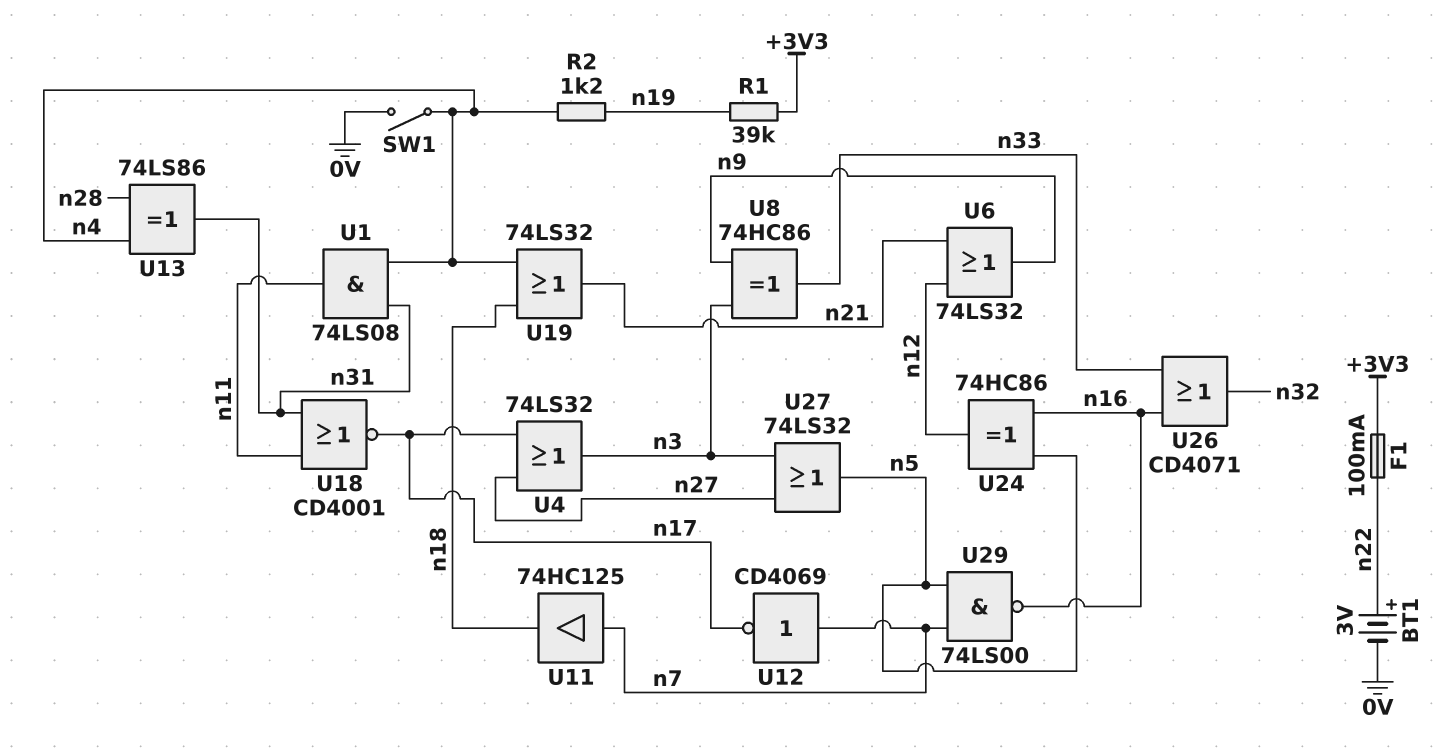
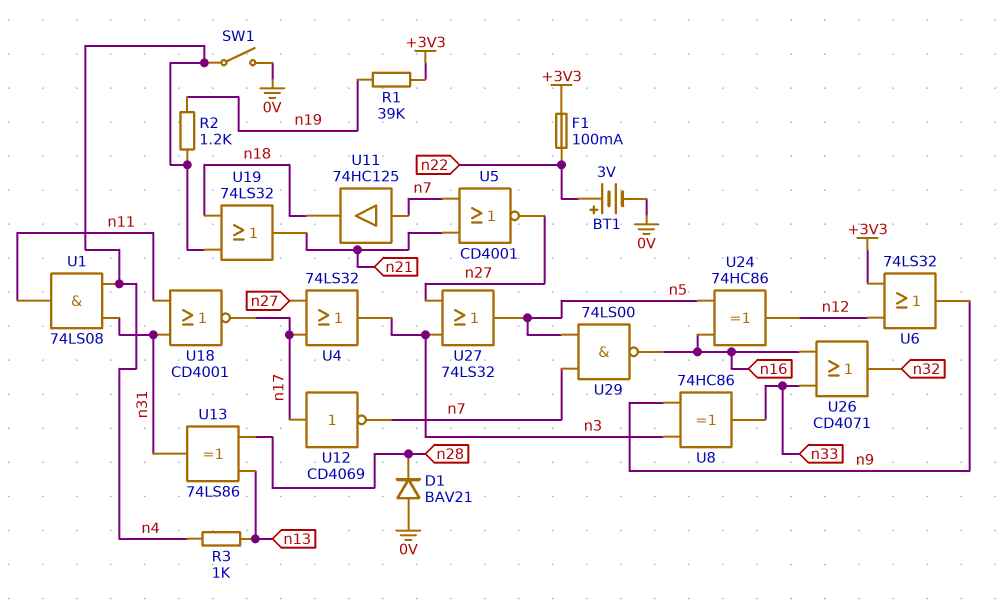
D1: none -> diode BAV21 (A 0V, K n28)
R3: none -> 1k (n4, n13)
U5: none -> NOR CD4001 (in n7, in n21, out n27)
U6: OR 74LS32 (in n12, in n21, out n9) -> OR 74LS32 (in +3V3, in n12, out n9)
U12: NOT CD4069 (in n7, out n17) -> NOT CD4069 (in n17, out n7)
U13: XOR 74LS86 (in n4, in n28, out n31) -> XOR 74LS86 (in n13, in n28, out n31)

